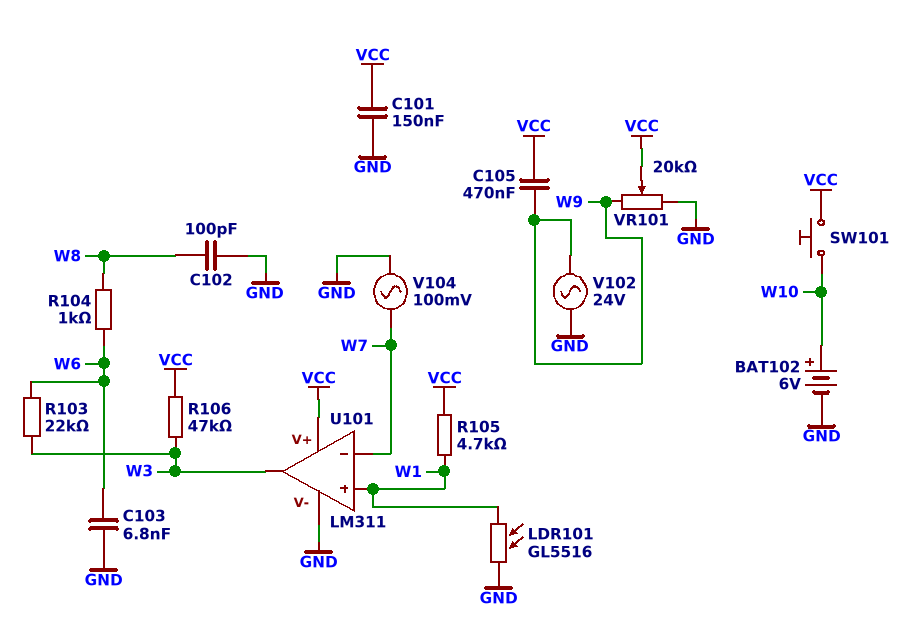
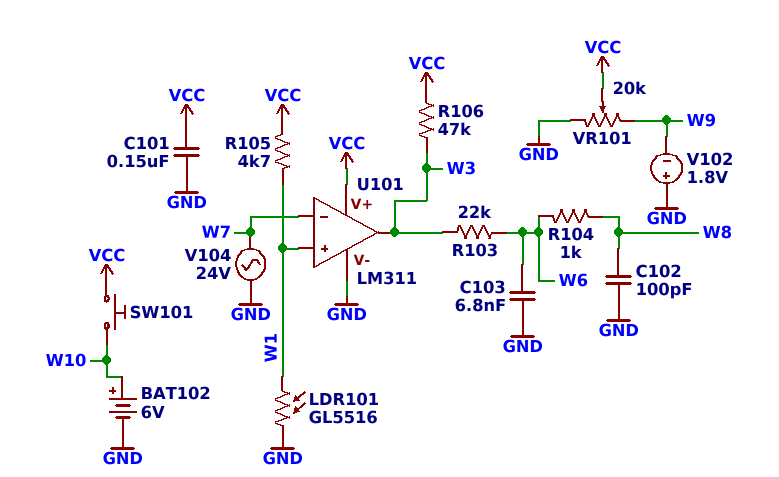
C105: 470nF (VCC, W9) -> none
V102: AC 24V (GND, W9) -> 1.8V (plus GND, minus W9)
V104: AC 100mV (GND, W7) -> AC 24V (GND, W7)

